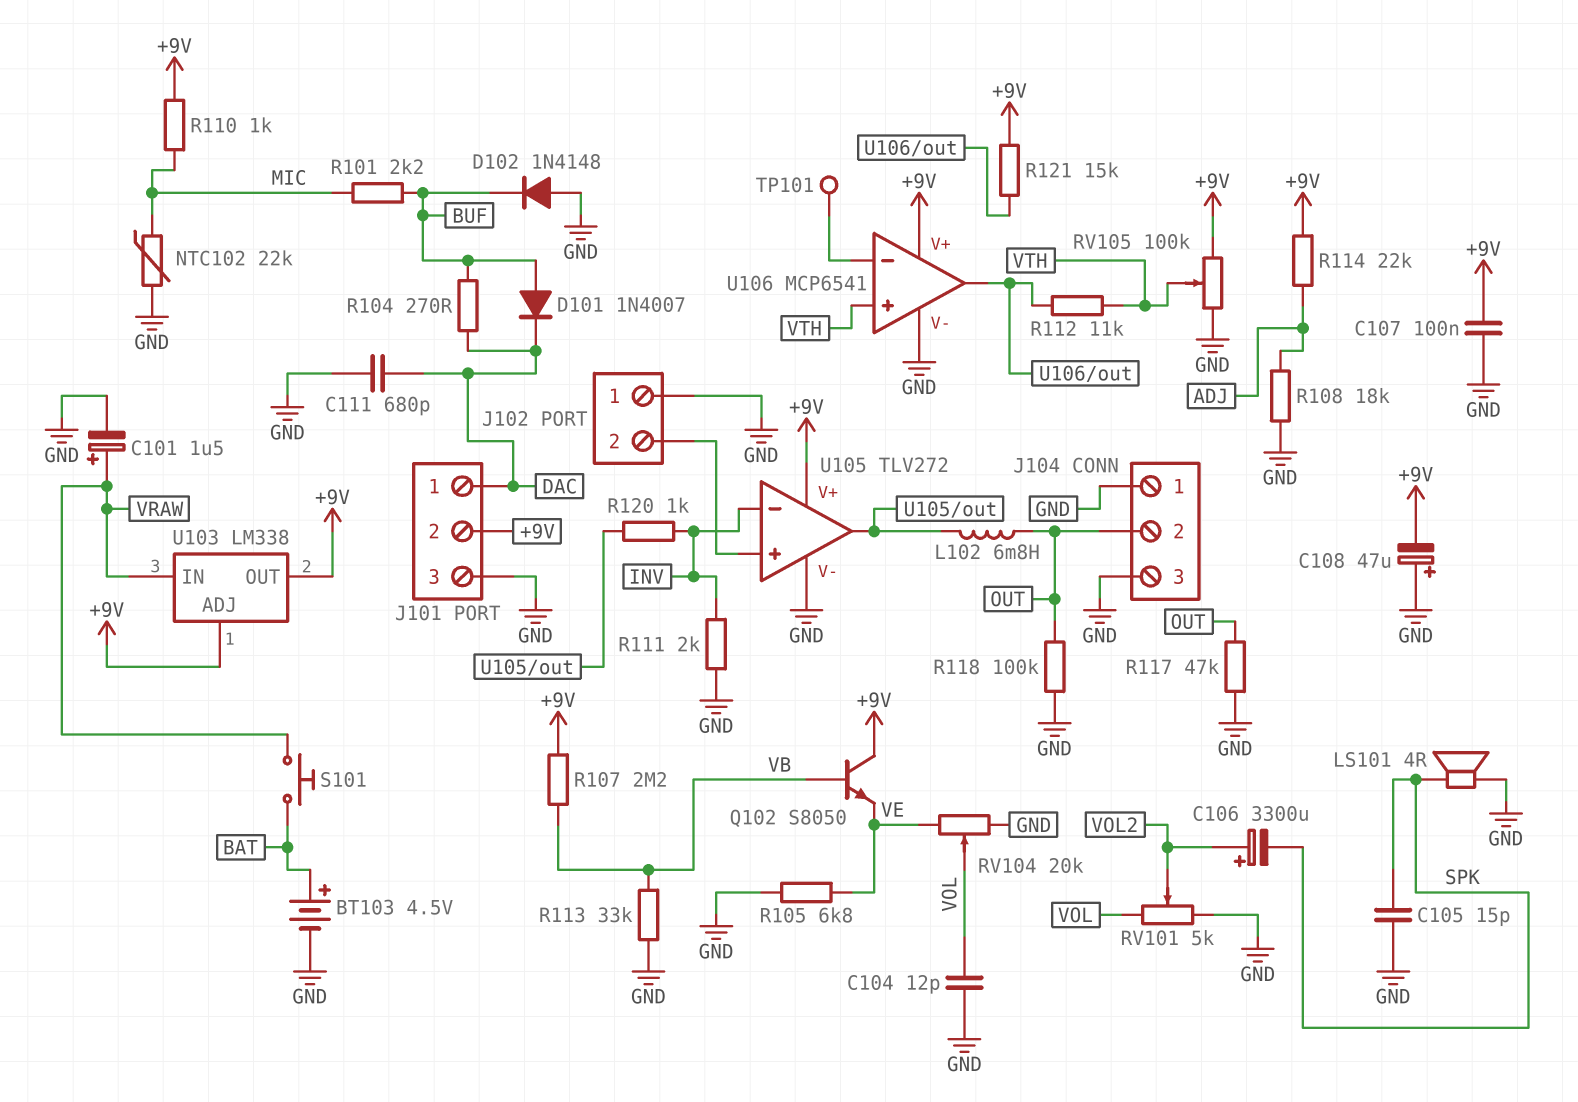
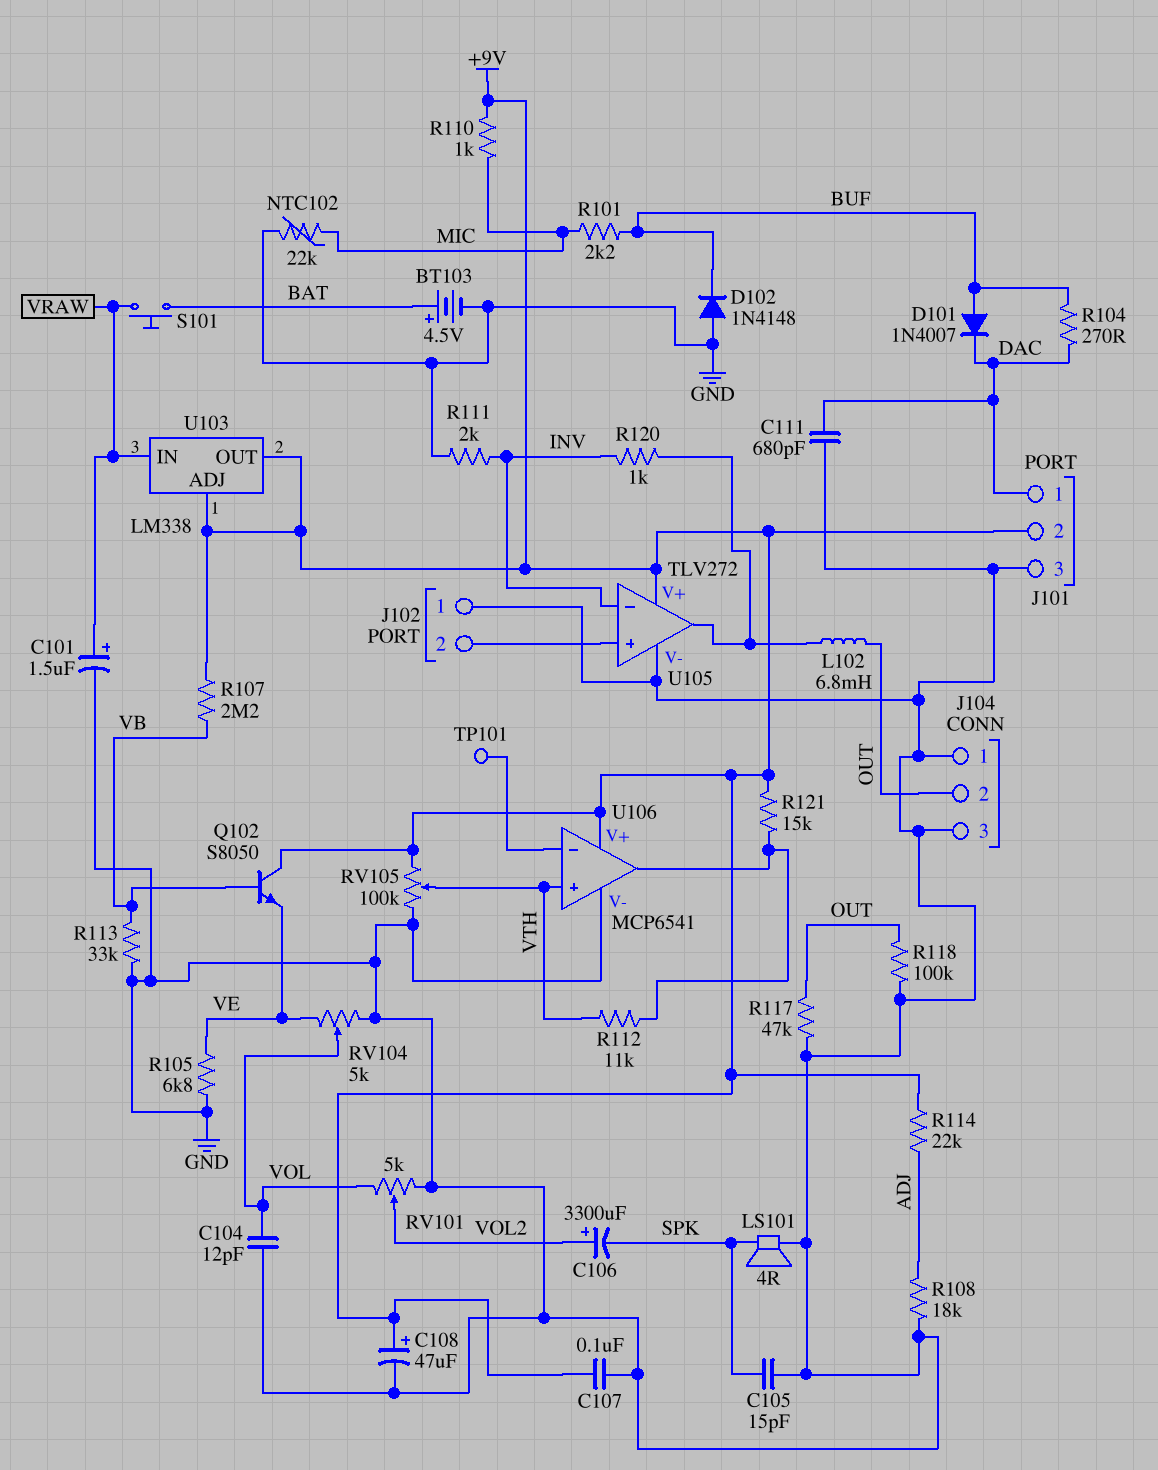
C108: 47uF (plus GND, minus +9V) -> 47uF (plus +9V, minus GND)
RV104: 20k (GND, VE, wiper VOL) -> 5k (GND, VE, wiper VOL)

